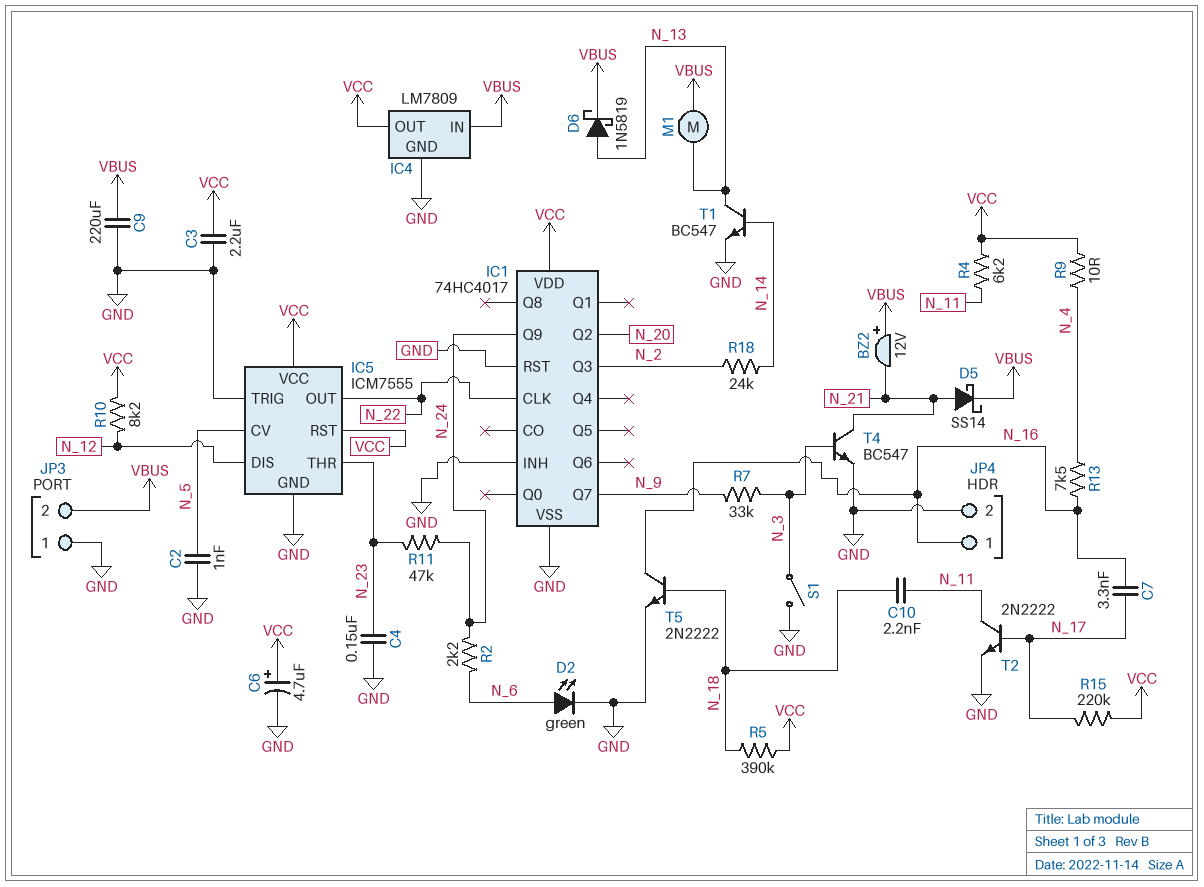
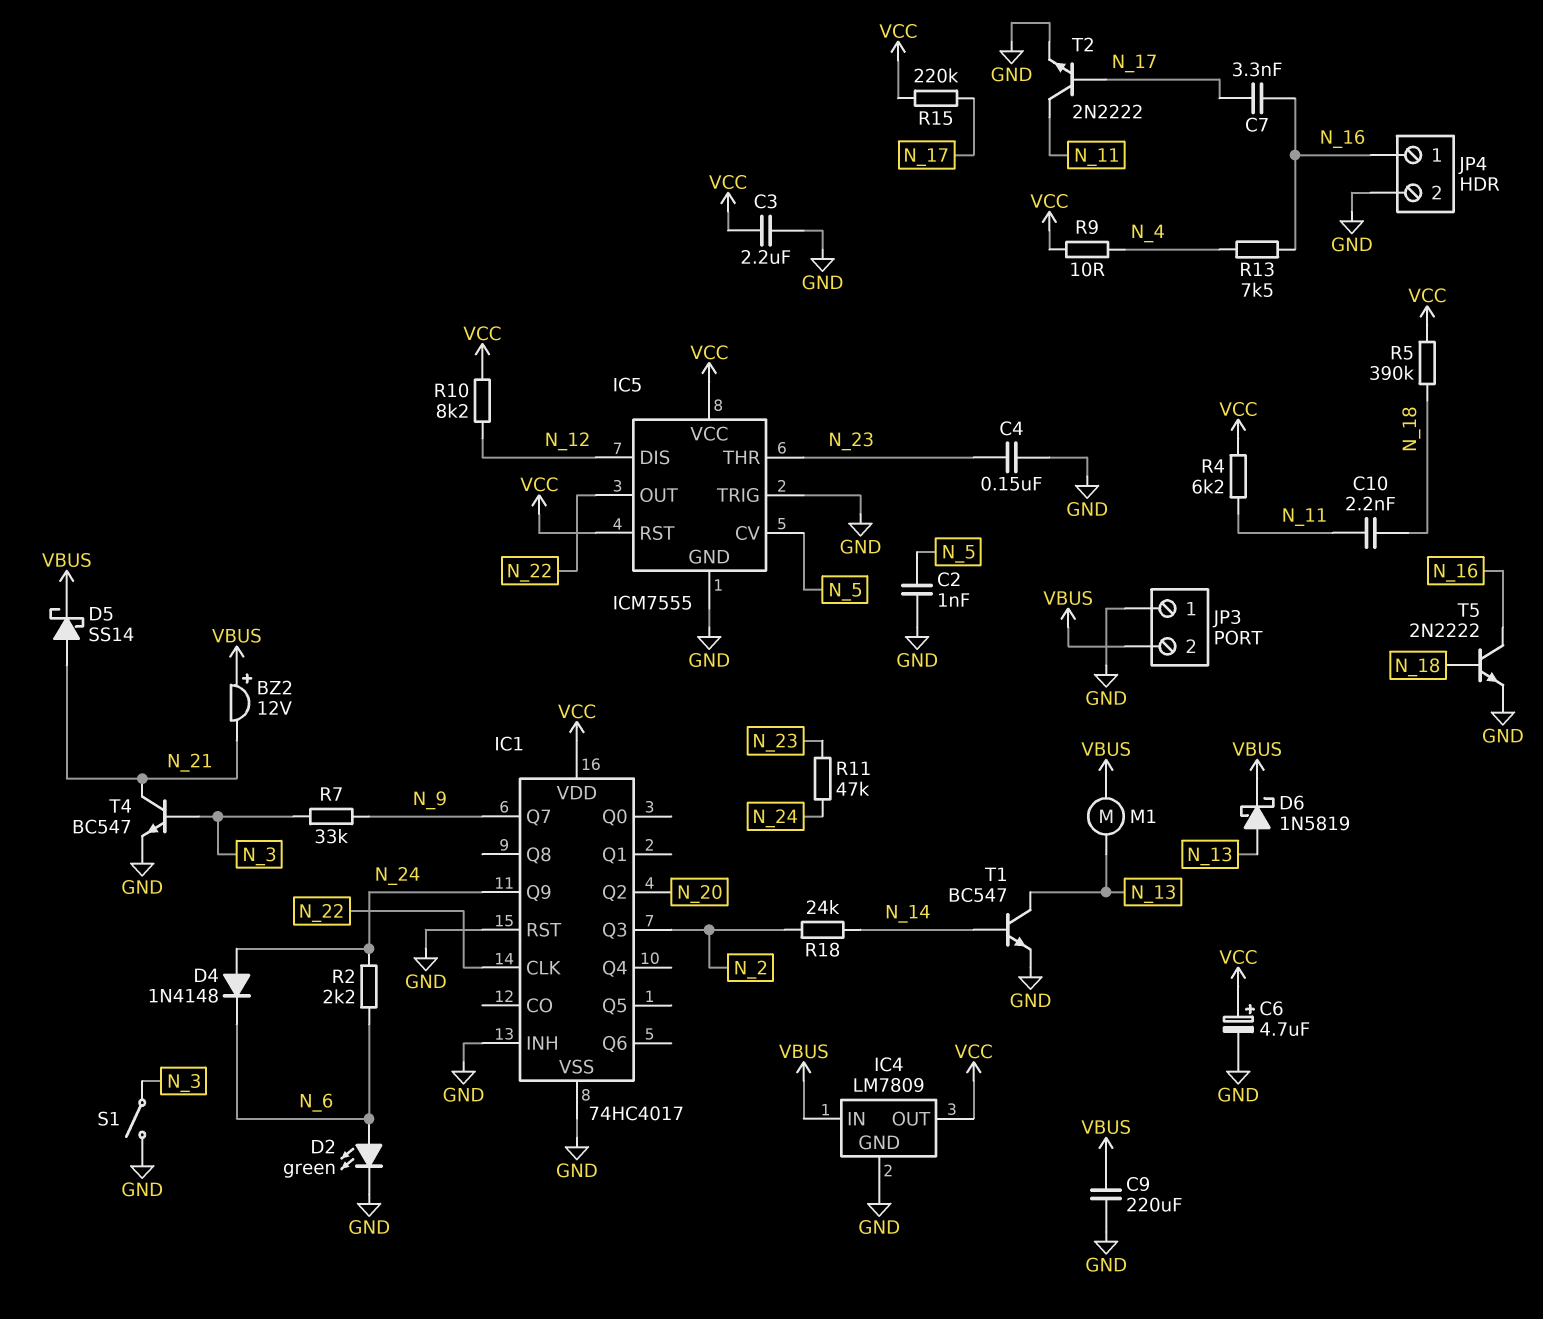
D4: none -> diode 1N4148 (A N_24, K N_6)

